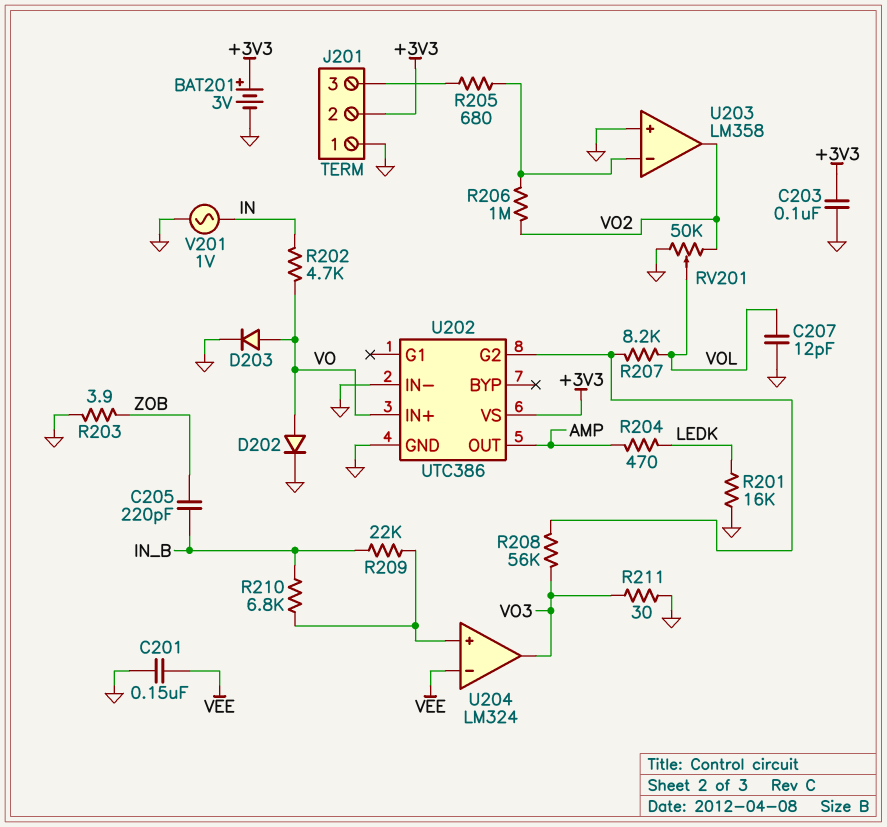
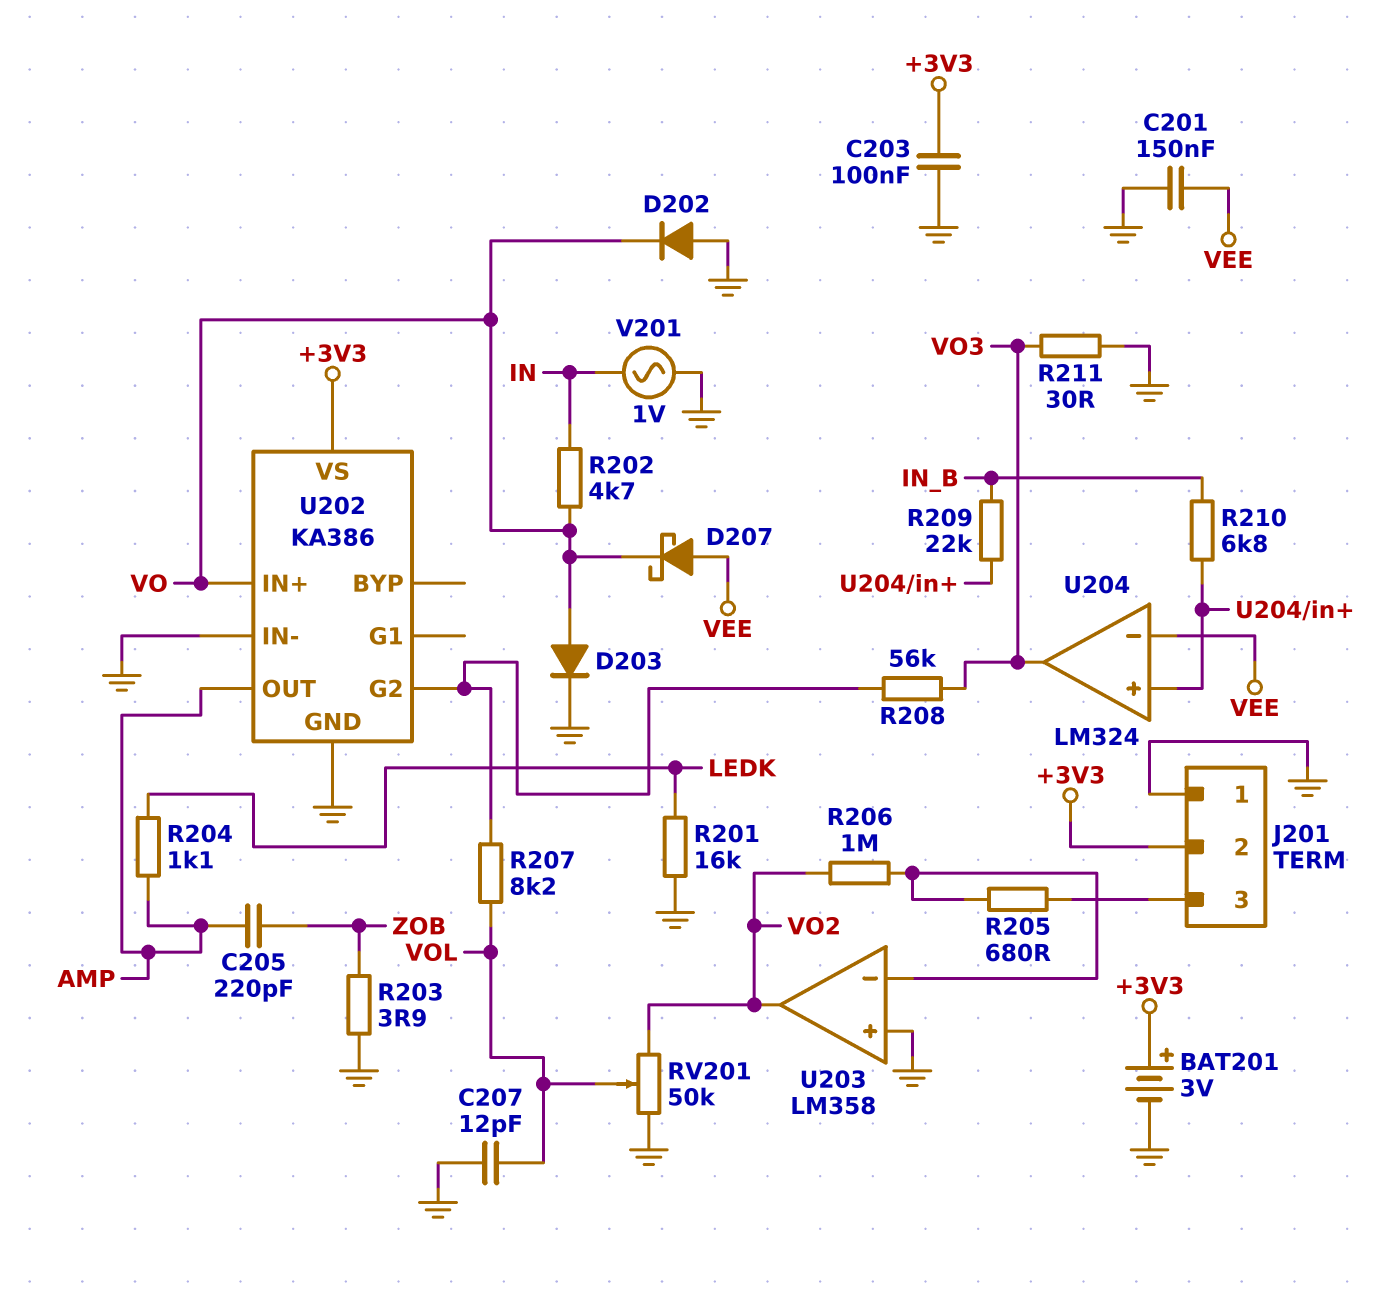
C205: 220pF (IN_B, ZOB) -> 220pF (AMP, ZOB)
D202: diode (A VO, K GND) -> diode (A GND, K VO)
D207: none -> schottky (A VEE, K VO)
R204: 470 (AMP, LEDK) -> 1.1k (AMP, LEDK)
U202: UTC386 -> KA386

